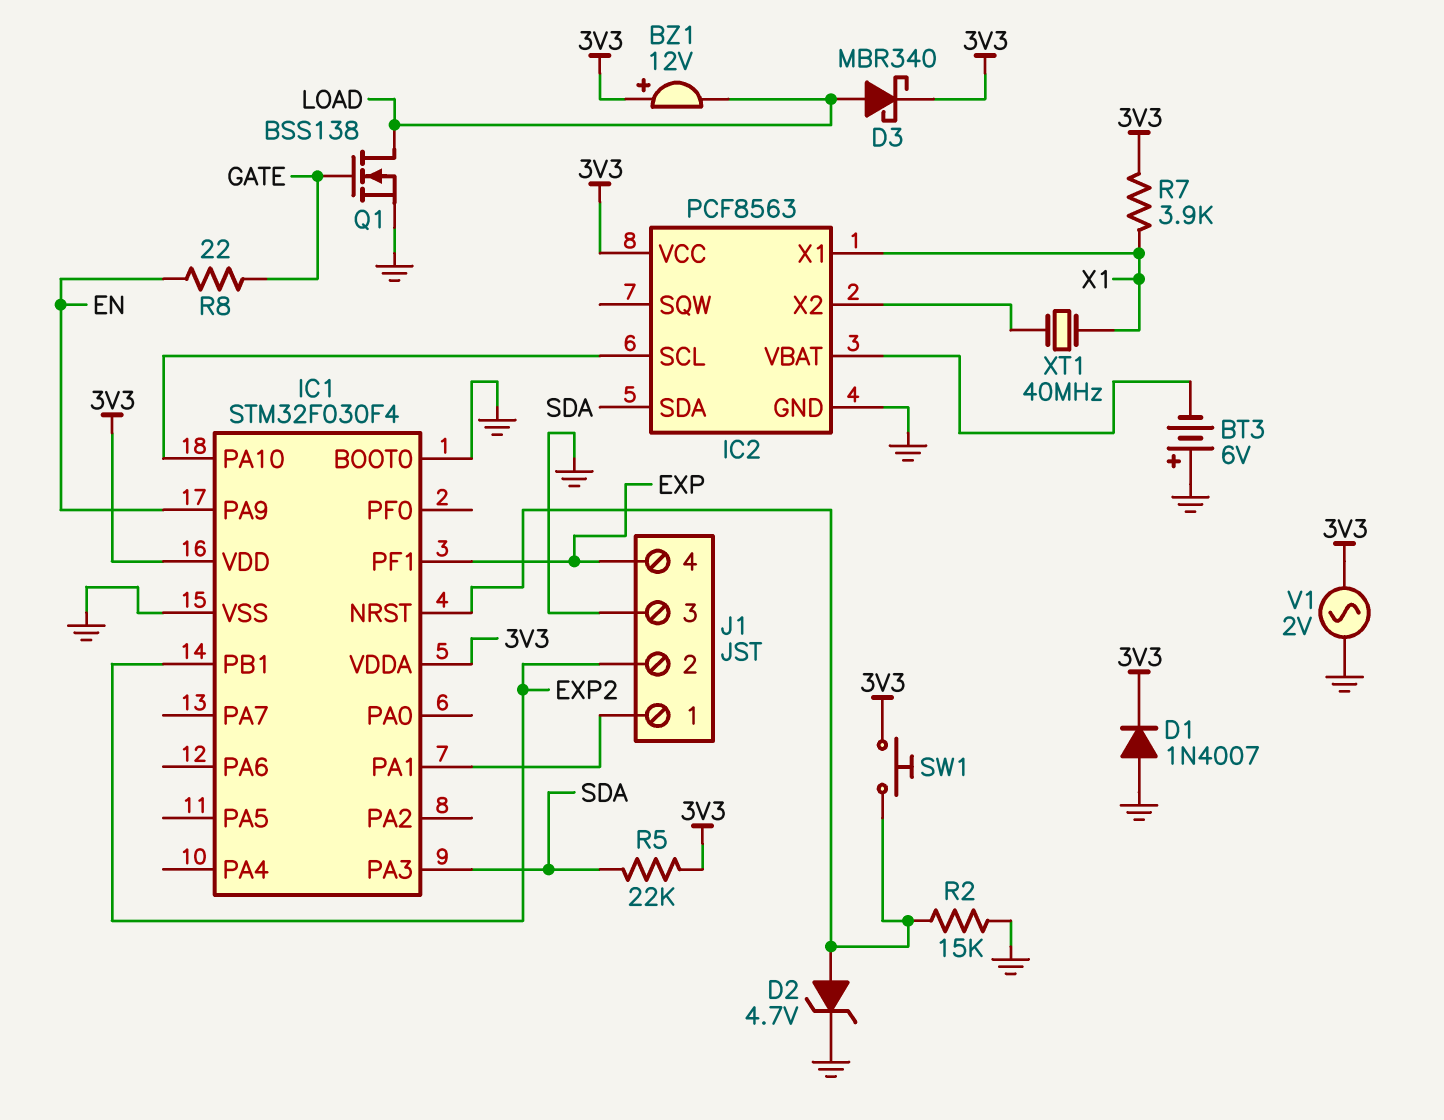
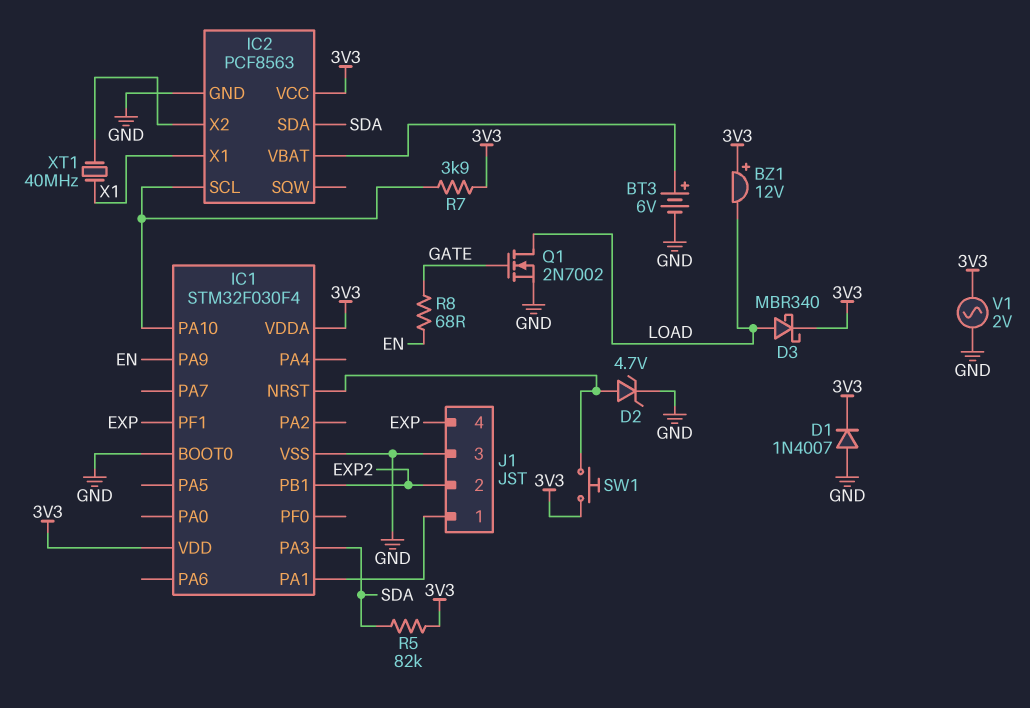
BT3: 6V (plus GND, minus IC2/VBAT) -> 6V (plus IC2/VBAT, minus GND)
Q1: NMOS BSS138 (G GATE, D LOAD, S GND) -> NMOS 2N7002 (G GATE, D LOAD, S GND)
R2: 15k (GND, IC1/NRST) -> none
R5: 22k (3V3, SDA) -> 82k (3V3, SDA)
R7: 3.9k (3V3, X1) -> 3.9k (3V3, IC1/PA10)
R8: 22 (EN, GATE) -> 68 (EN, GATE)

